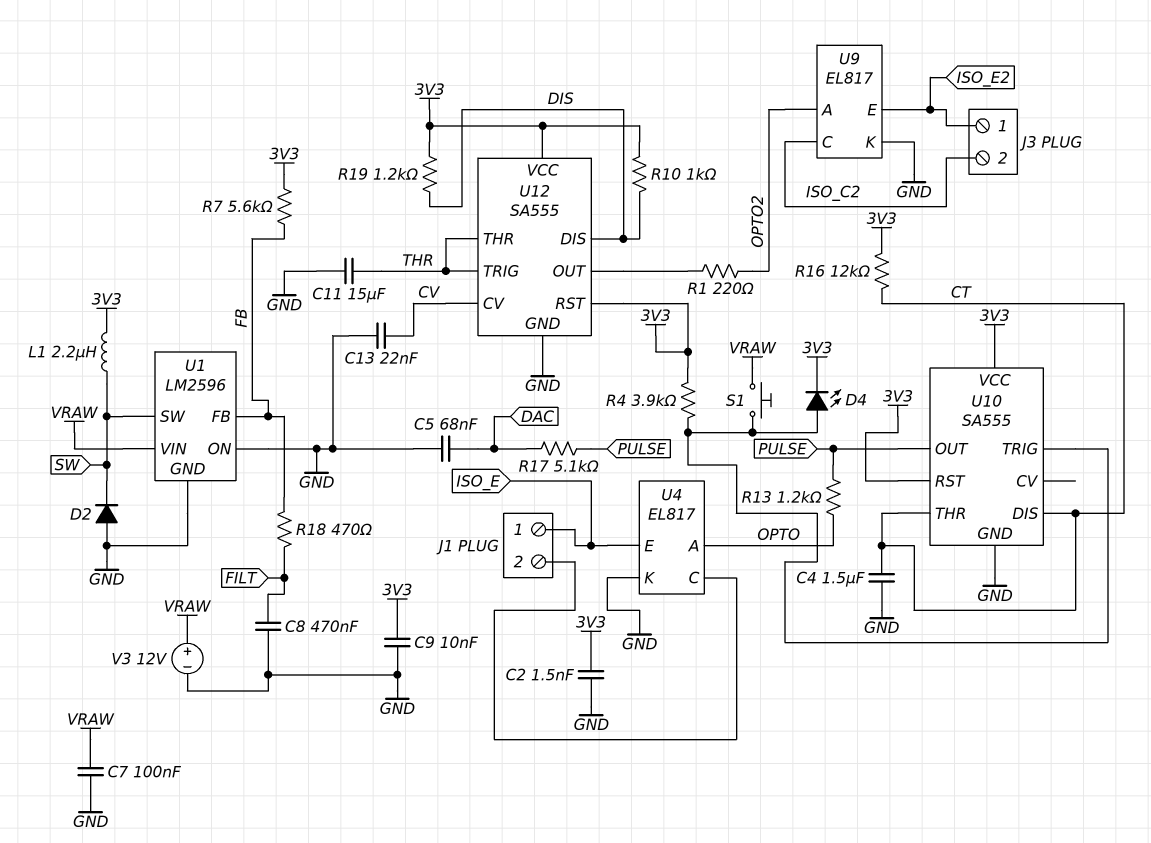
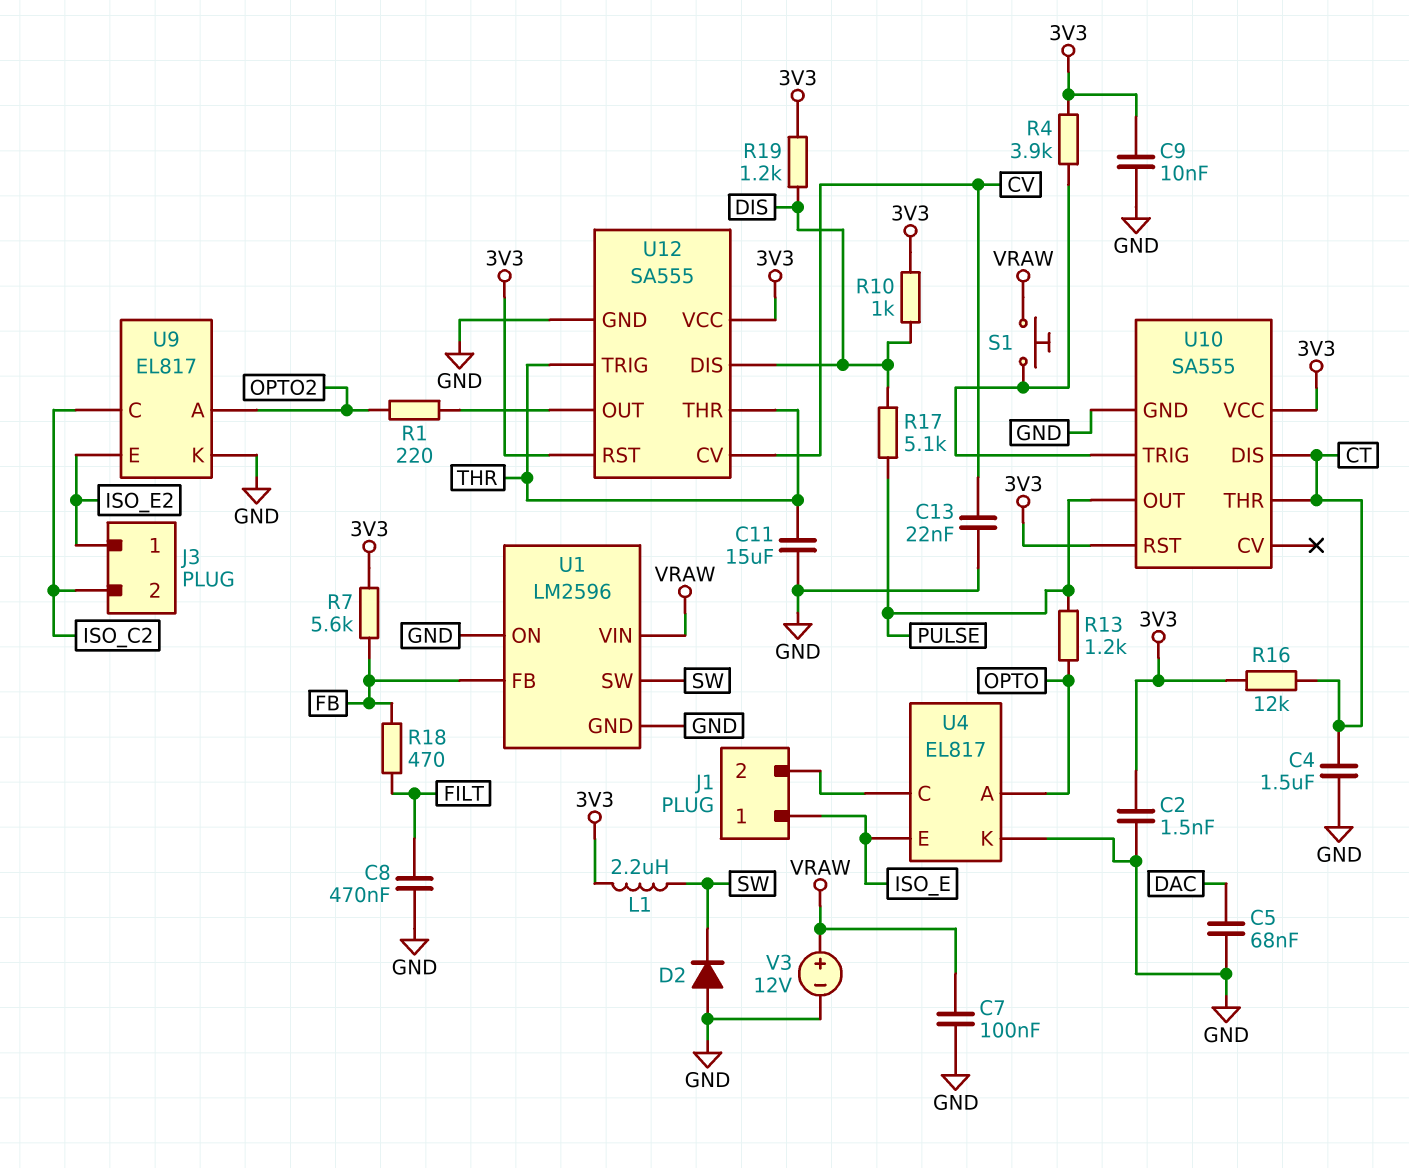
D4: LED (A U10/TRIG, K 3V3) -> none
R17: 5.1k (DAC, PULSE) -> 5.1k (DIS, PULSE)

